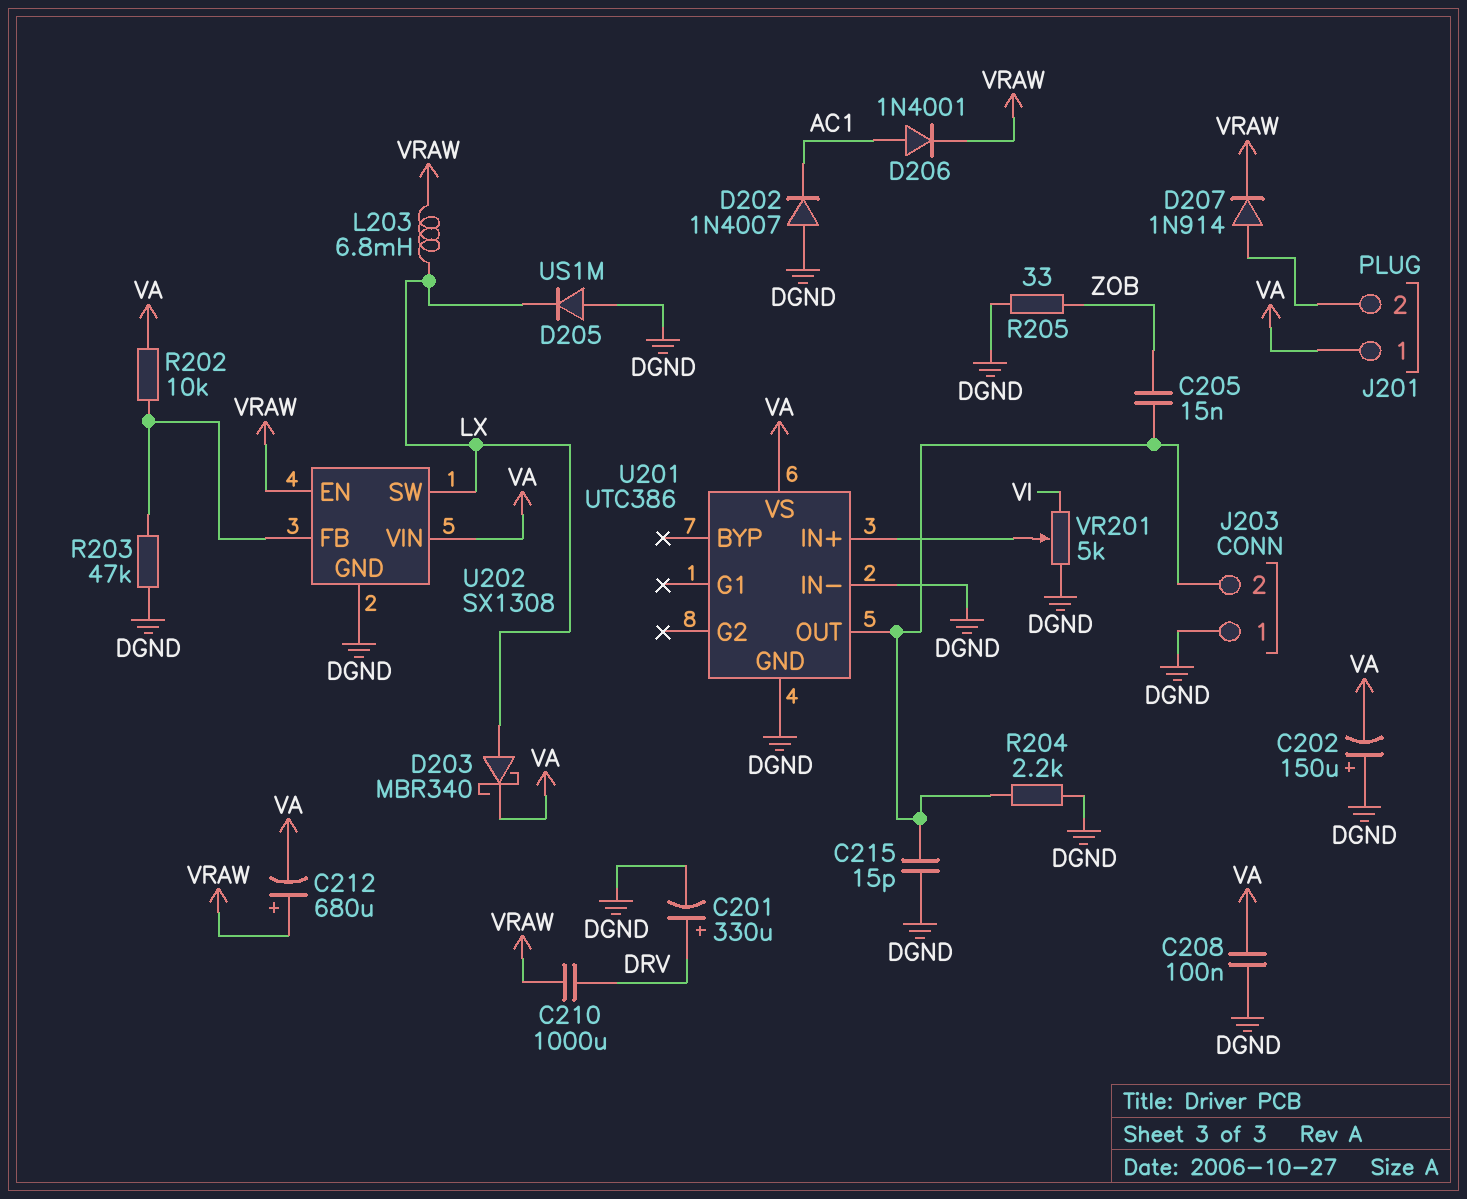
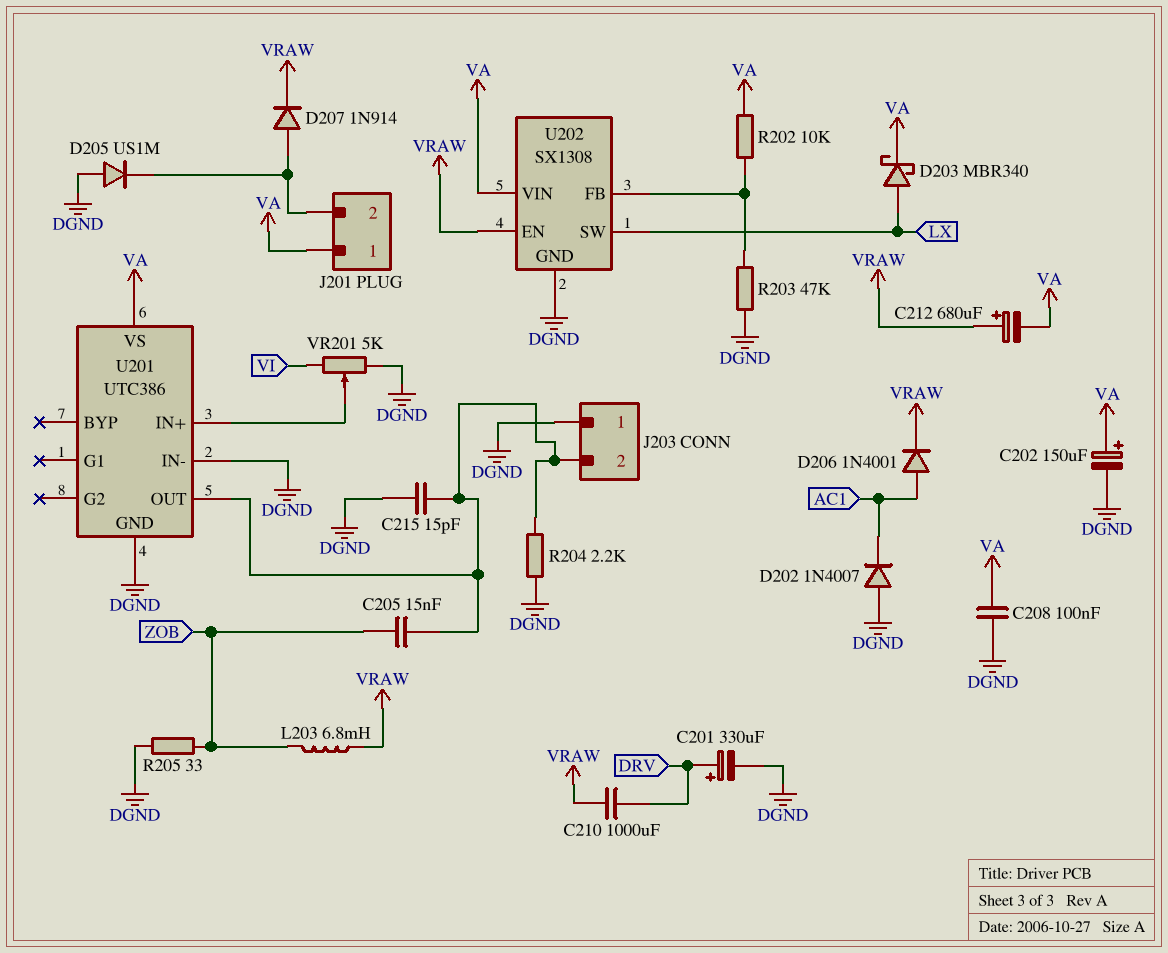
C202: 150uF (plus DGND, minus VA) -> 150uF (plus VA, minus DGND)
D205: diode US1M (A DGND, K LX) -> diode US1M (A DGND, K J201/2)
L203: 6.8mH (LX, VRAW) -> 6.8mH (VRAW, ZOB)

